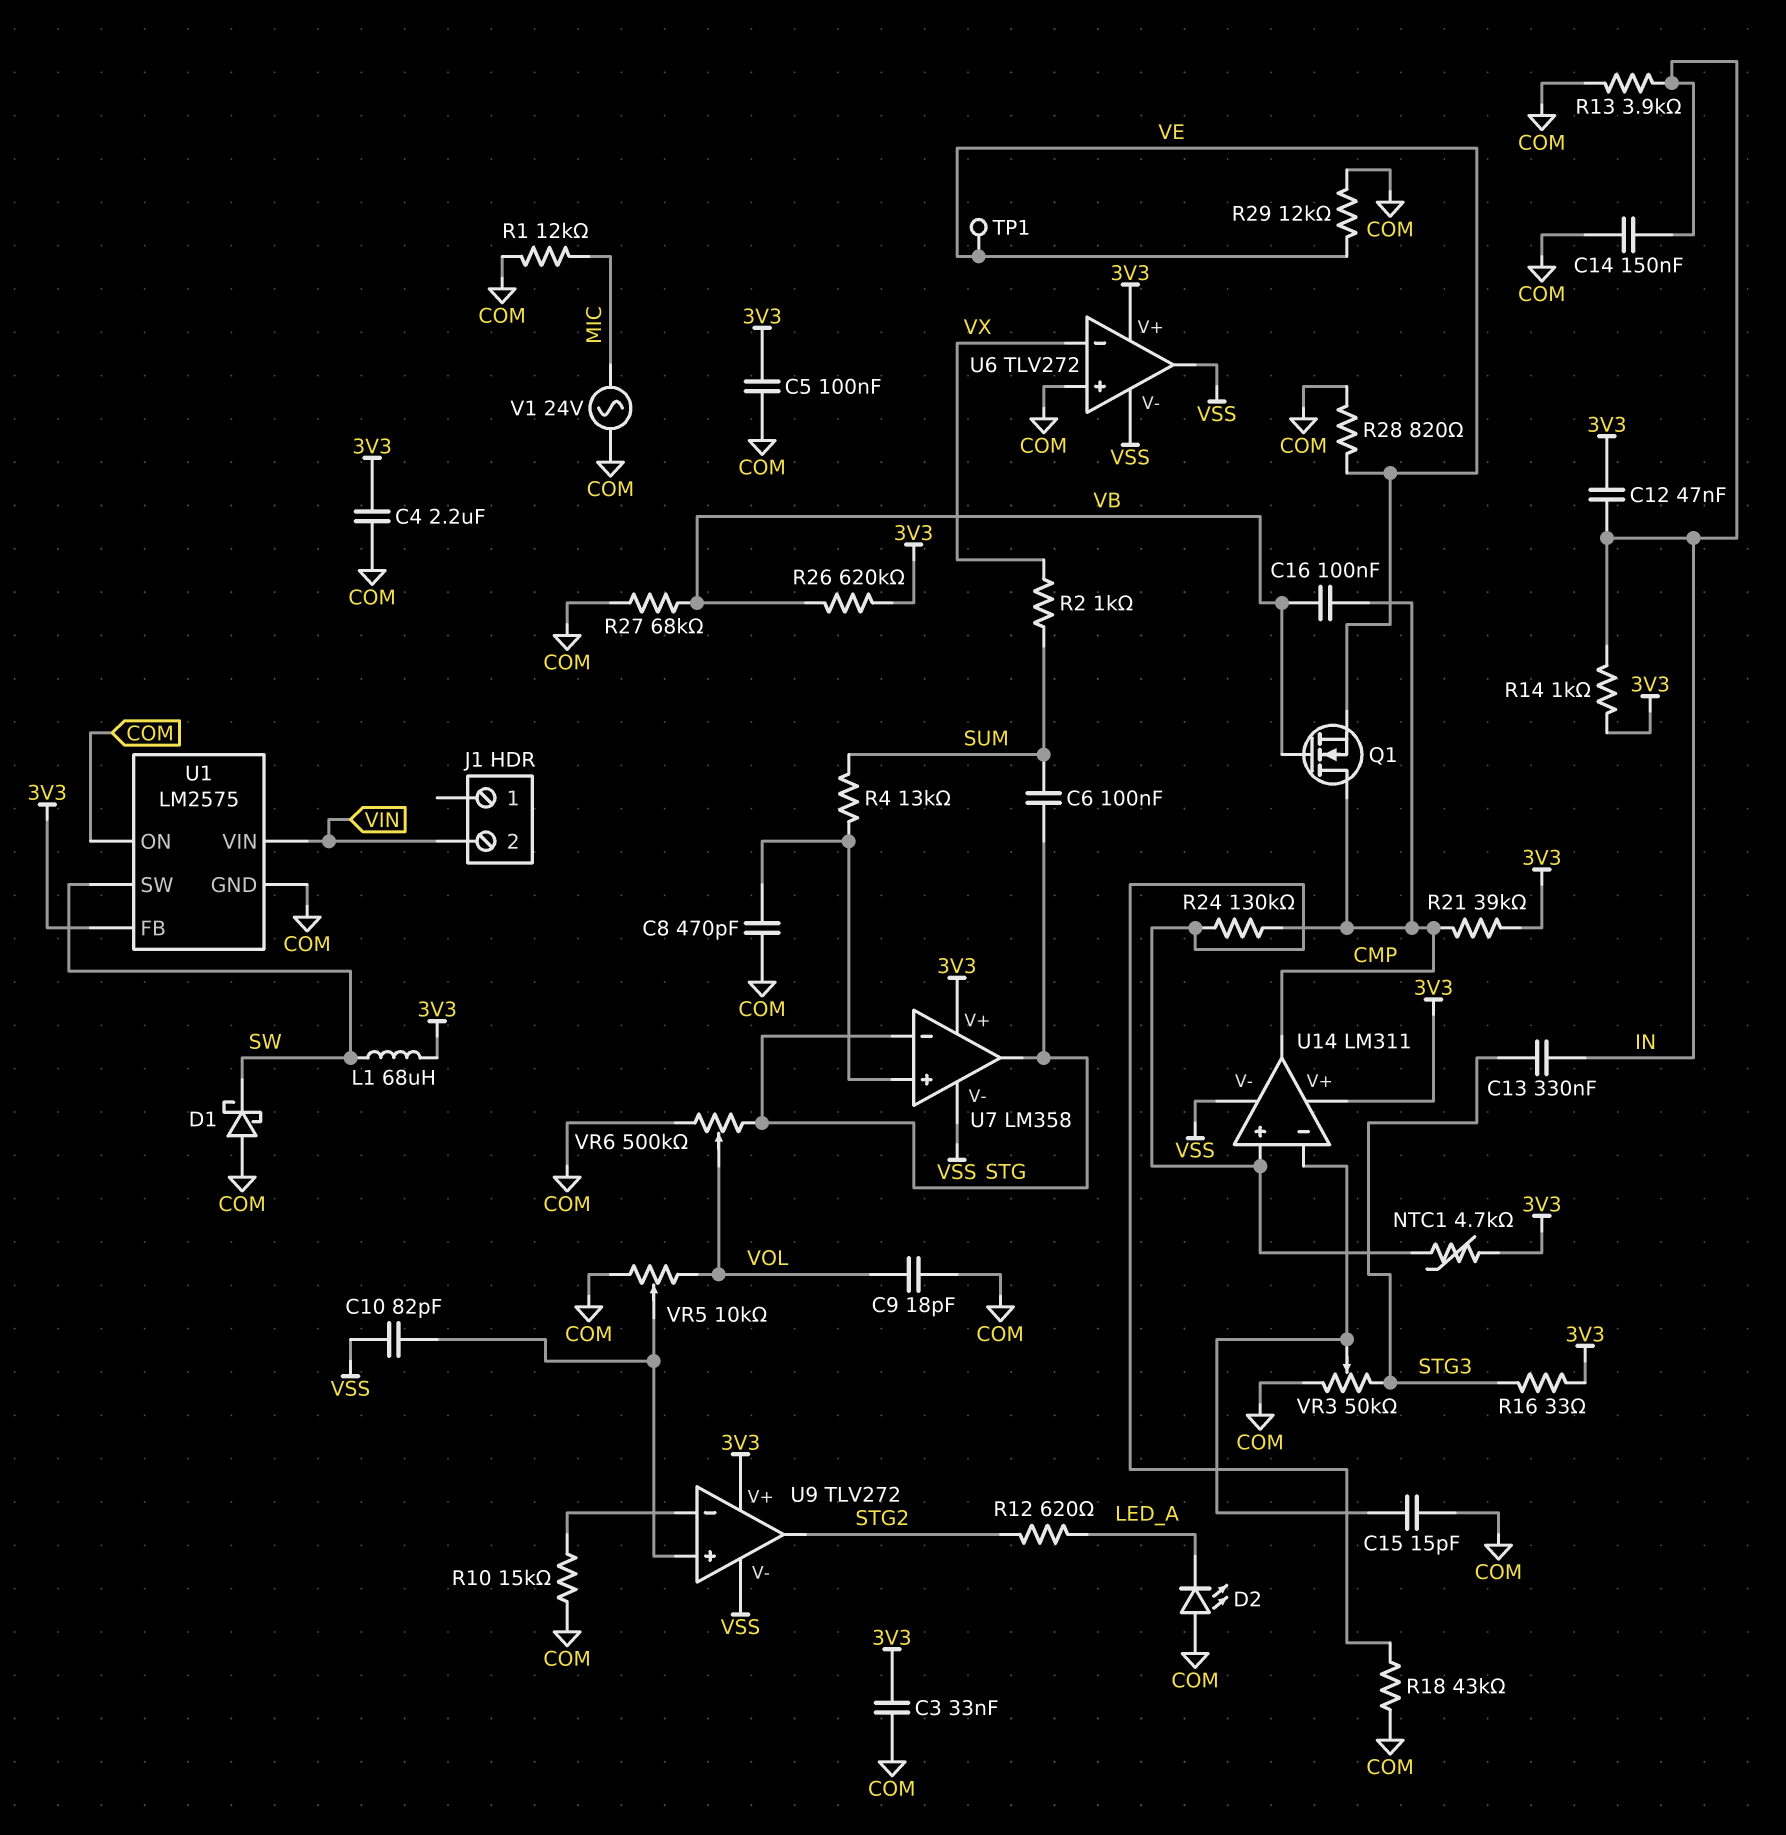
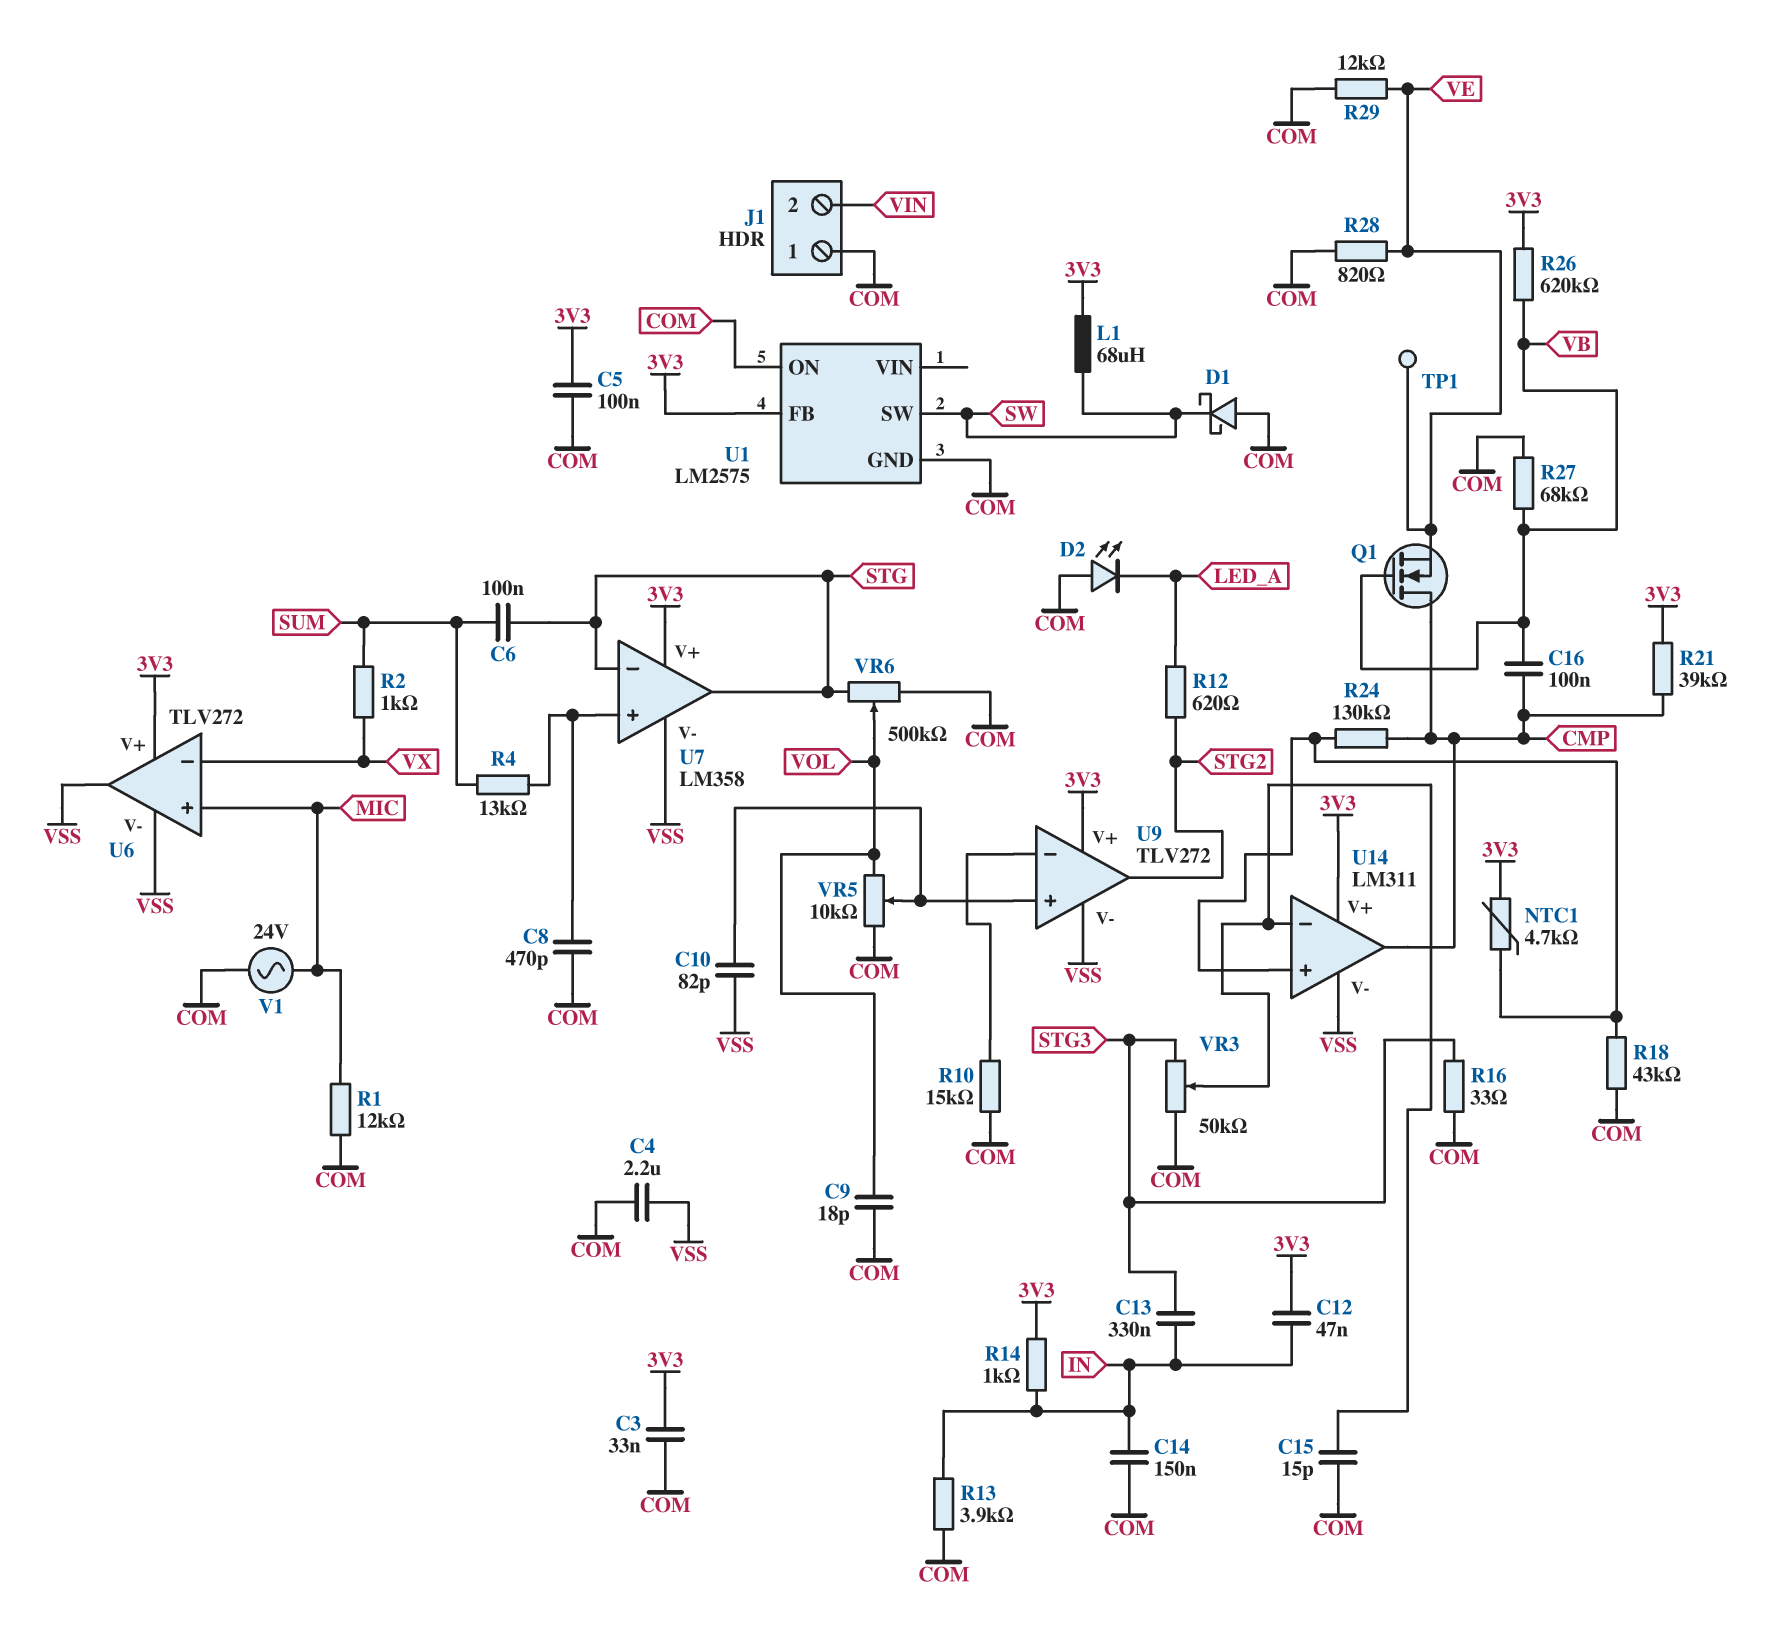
C4: 2.2uF (3V3, COM) -> 2.2uF (COM, VSS)
J1 pin 1: none -> COM
R16: 33 (3V3, STG3) -> 33 (COM, STG3)
U1 pin VIN: VIN -> none
U6 pin in+: COM -> MIC

